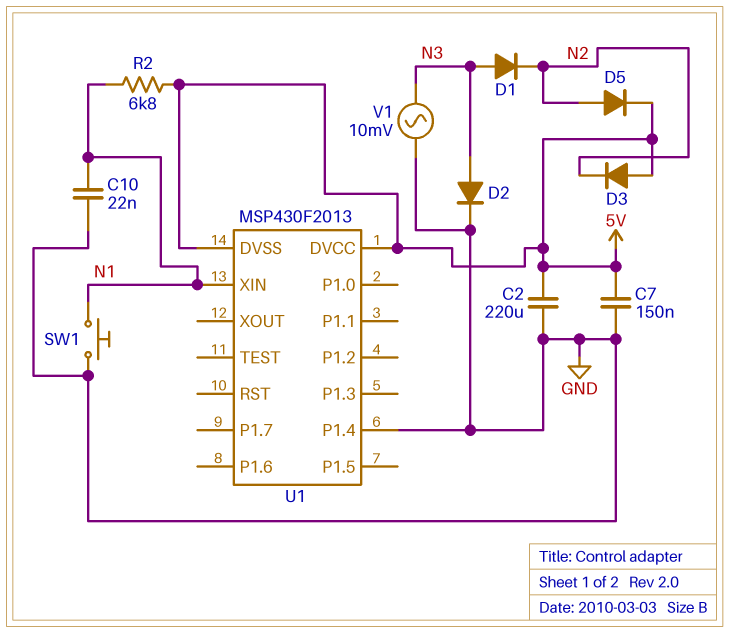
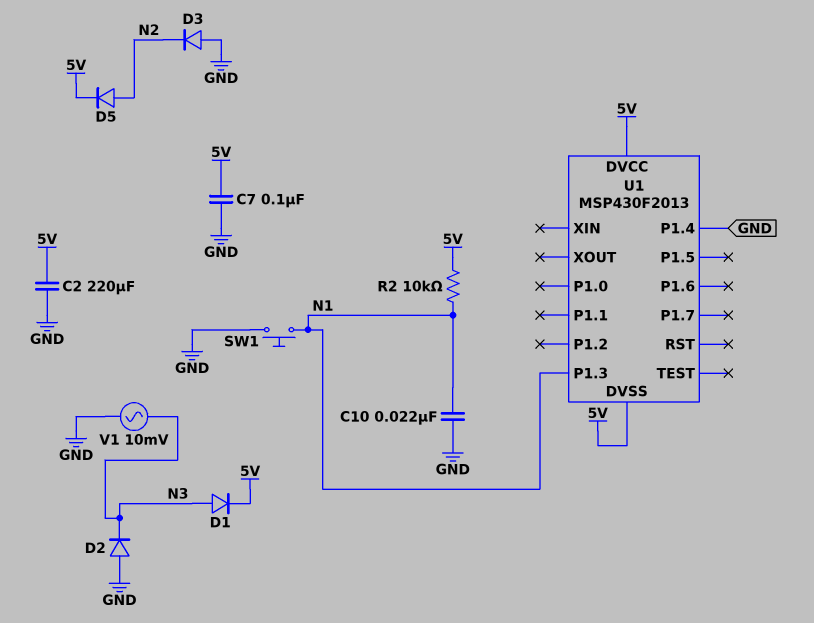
C7: 150nF (5V, GND) -> 100nF (5V, GND)
D1: diode (A N3, K N2) -> diode (A N3, K 5V)
D2: diode (A N3, K GND) -> diode (A GND, K N3)
D3: diode (A 5V, K N2) -> diode (A GND, K N2)
R2: 6.8k (5V, N1) -> 10k (5V, N1)
U1 pin P1.3: none -> N1
U1 pin XIN: N1 -> none

